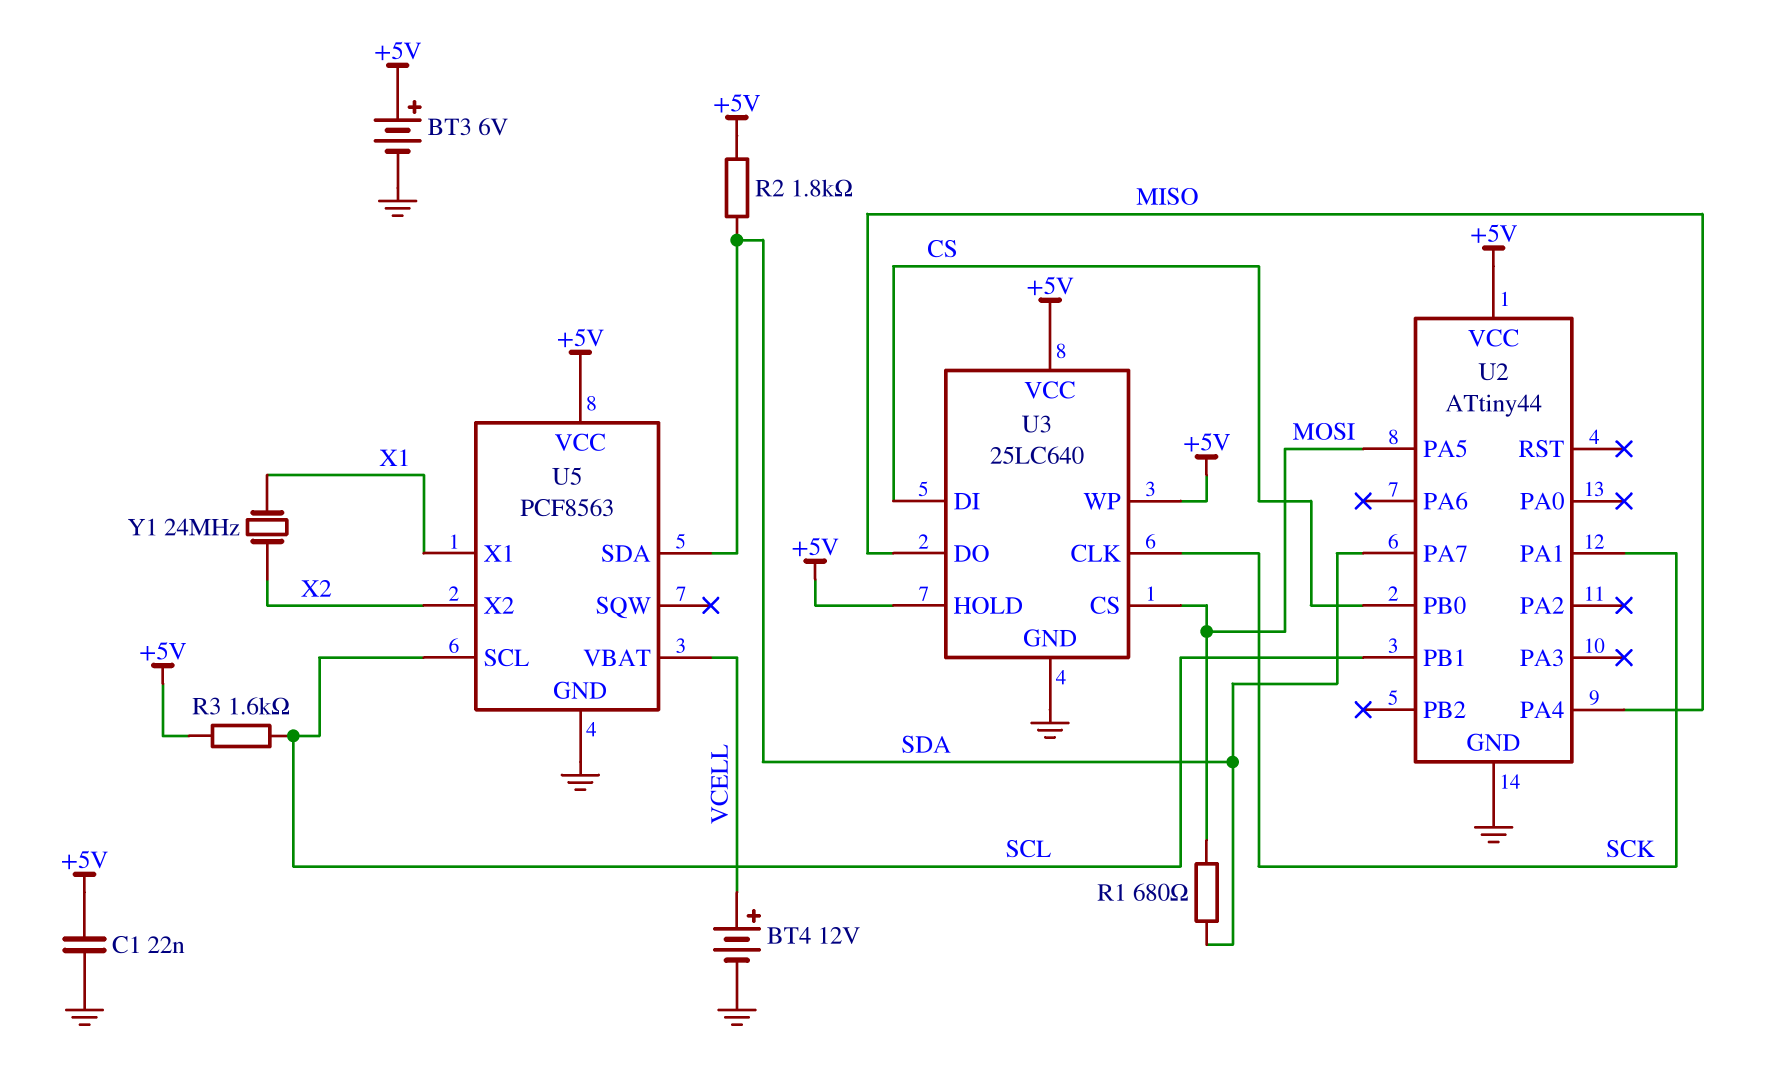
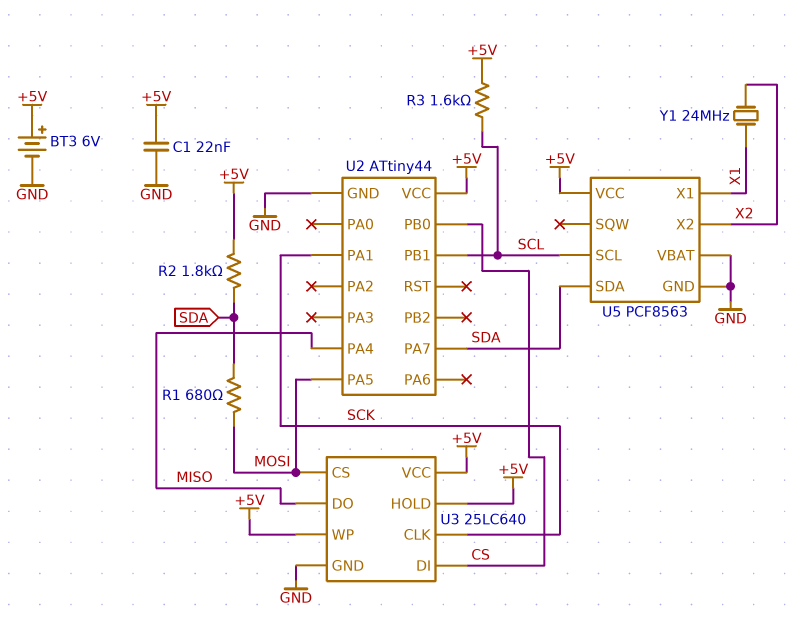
BT4: 12V (plus VCELL, minus GND) -> none
U5 pin VBAT: VCELL -> GND

